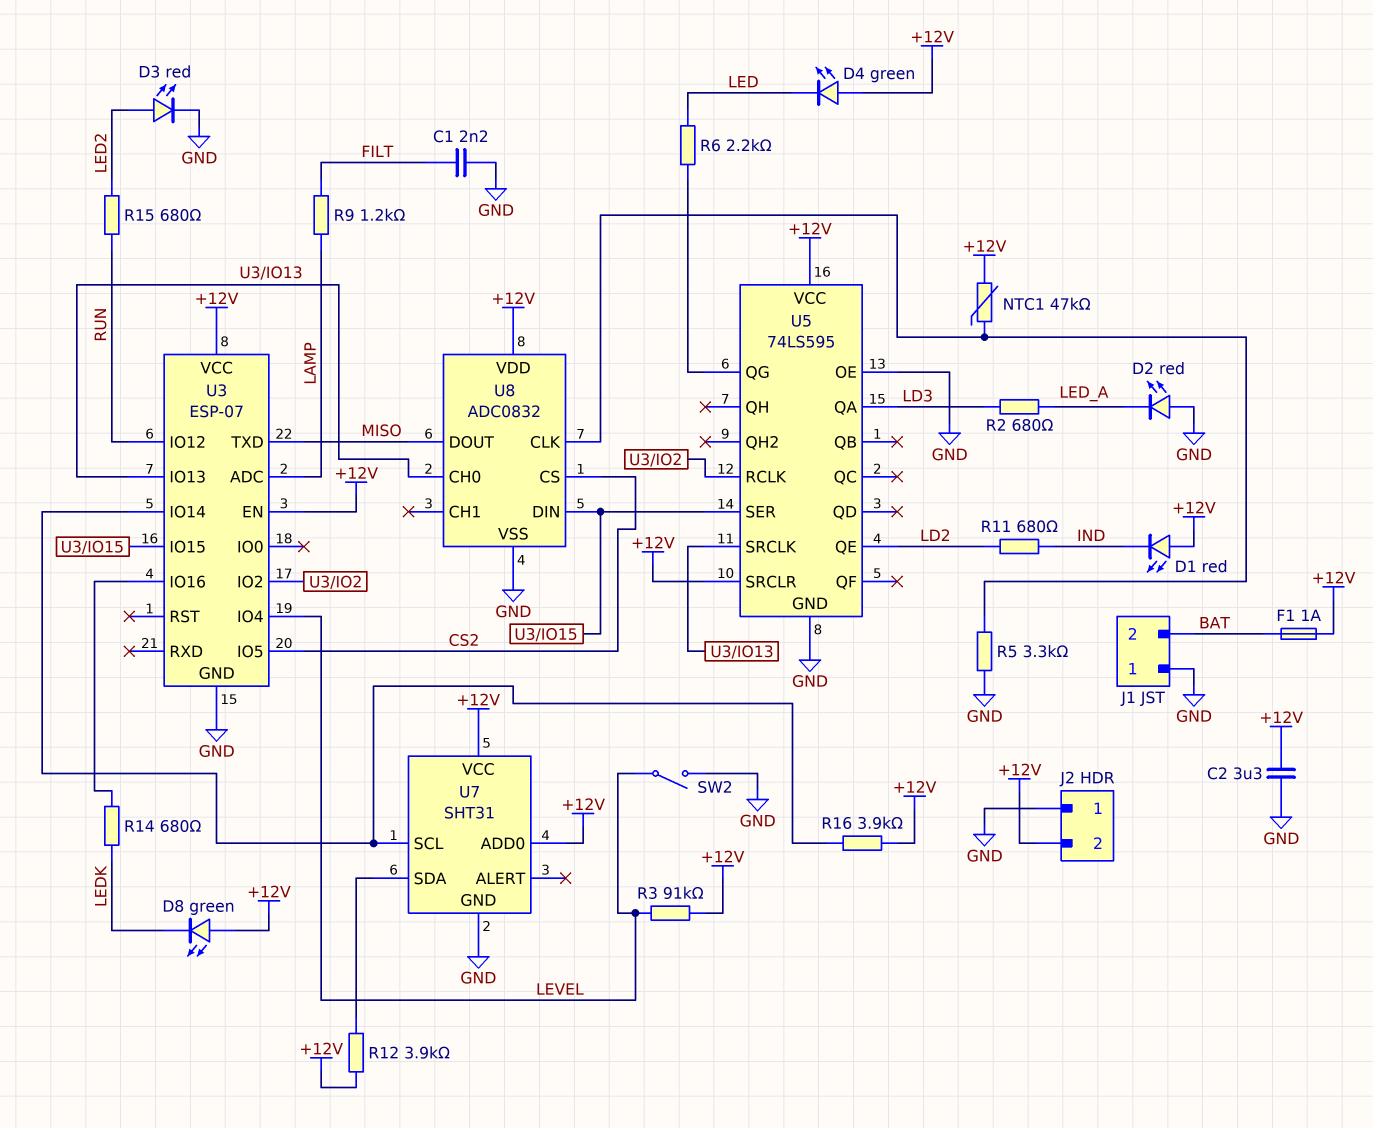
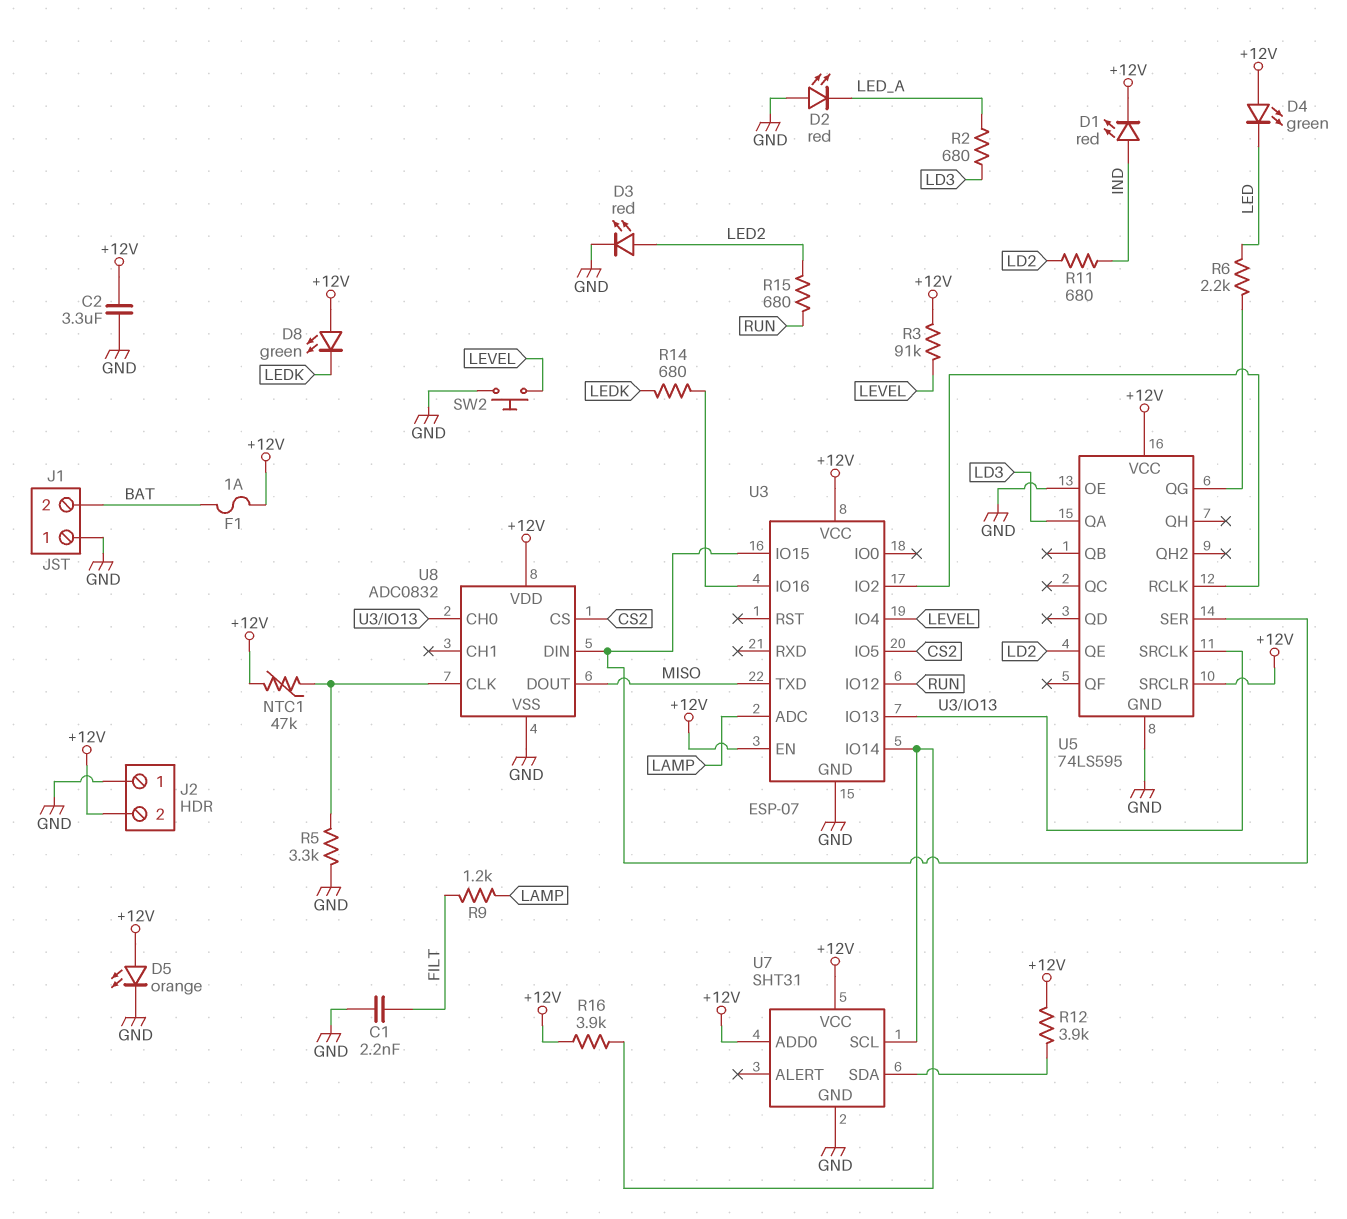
D1: LED red (A +12V, K IND) -> LED red (A IND, K +12V)
D5: none -> LED orange (A +12V, K GND)
SW2: switch (GND, LEVEL) -> button (GND, LEVEL)

